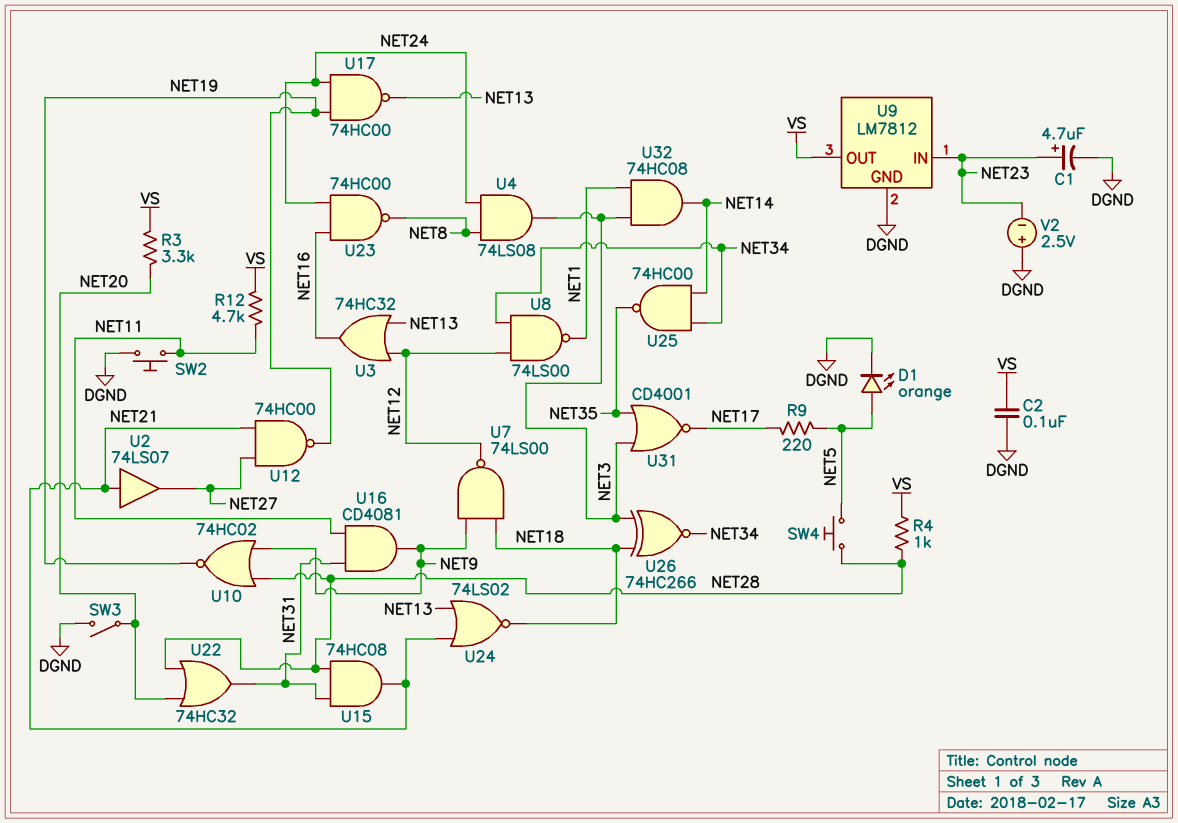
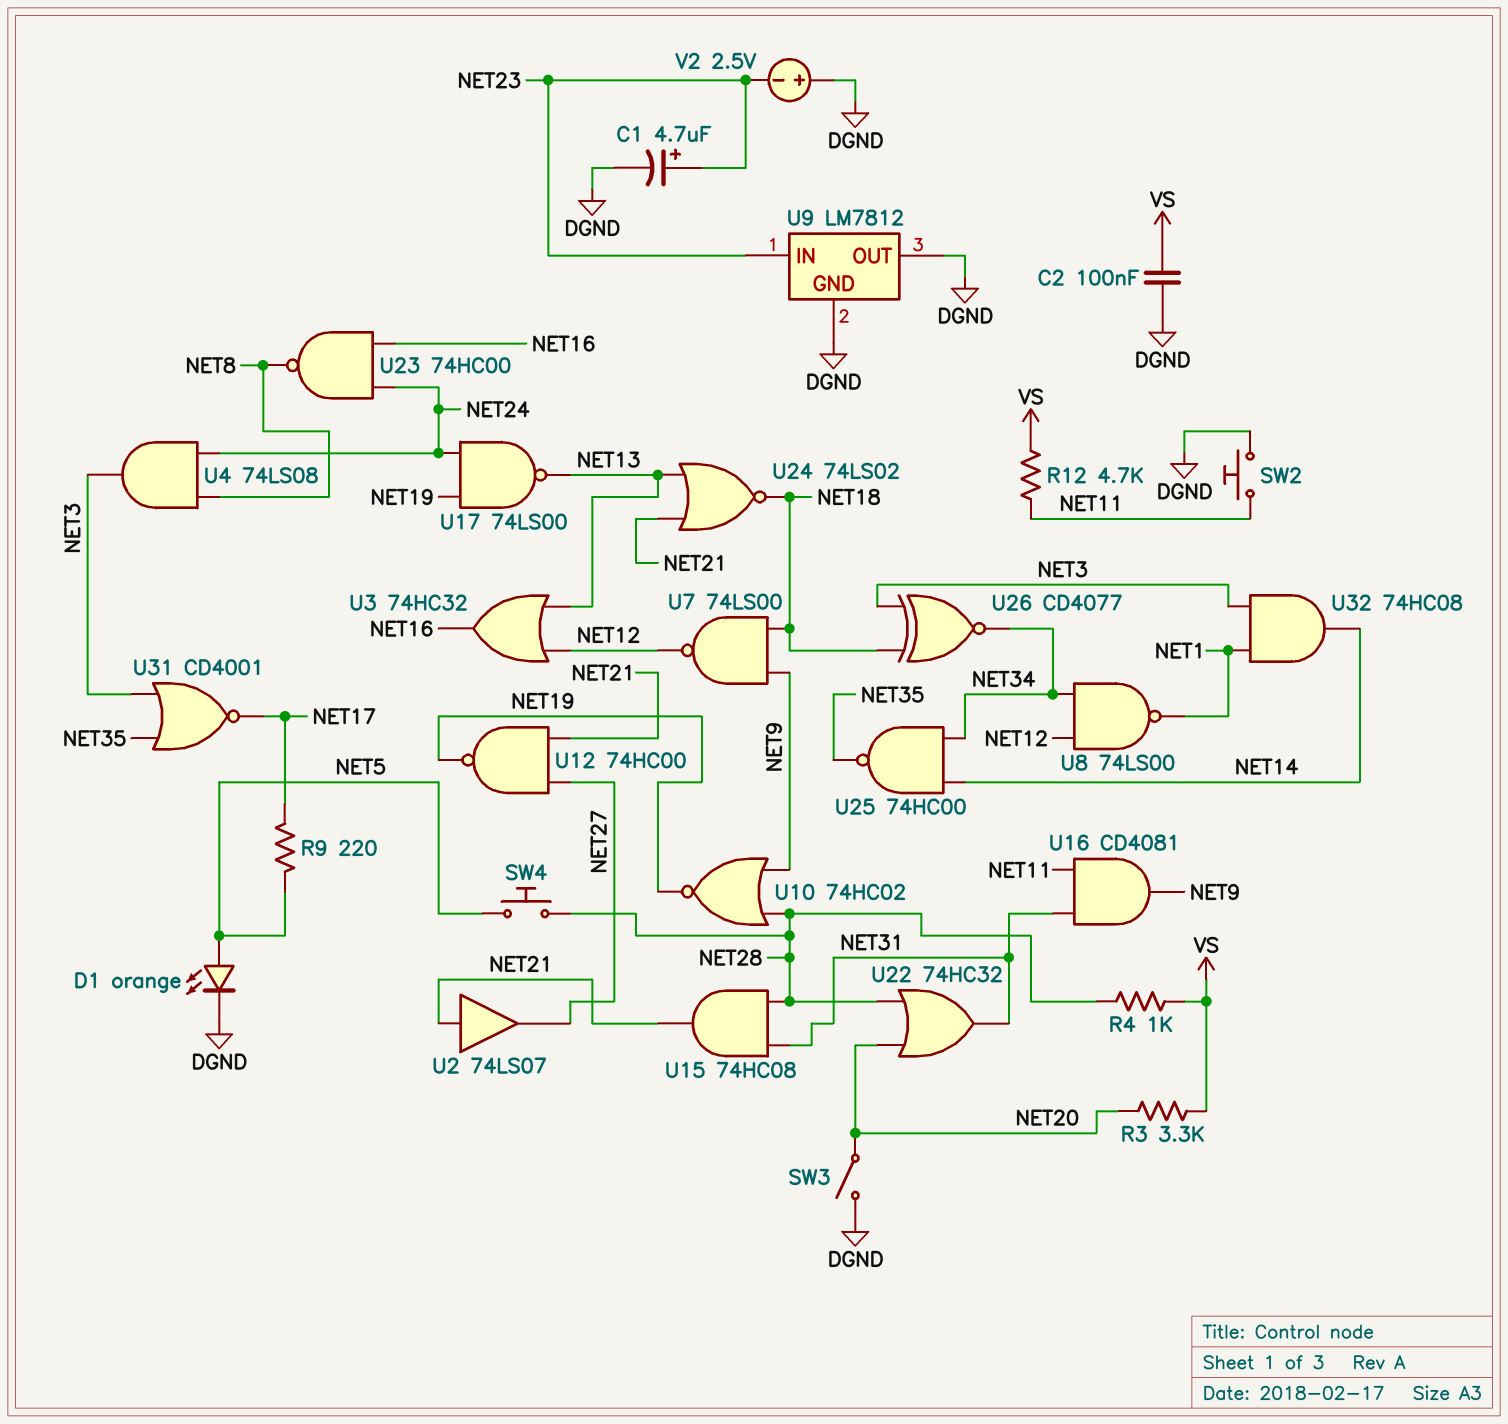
U9 pin OUT: VS -> DGND
U17: NAND 74HC00 (in NET19, in NET24, out NET13) -> NAND 74LS00 (in NET19, in NET24, out NET13)
U26: XNOR 74HC266 (in NET3, in NET18, out NET34) -> XNOR CD4077 (in NET3, in NET18, out NET34)

